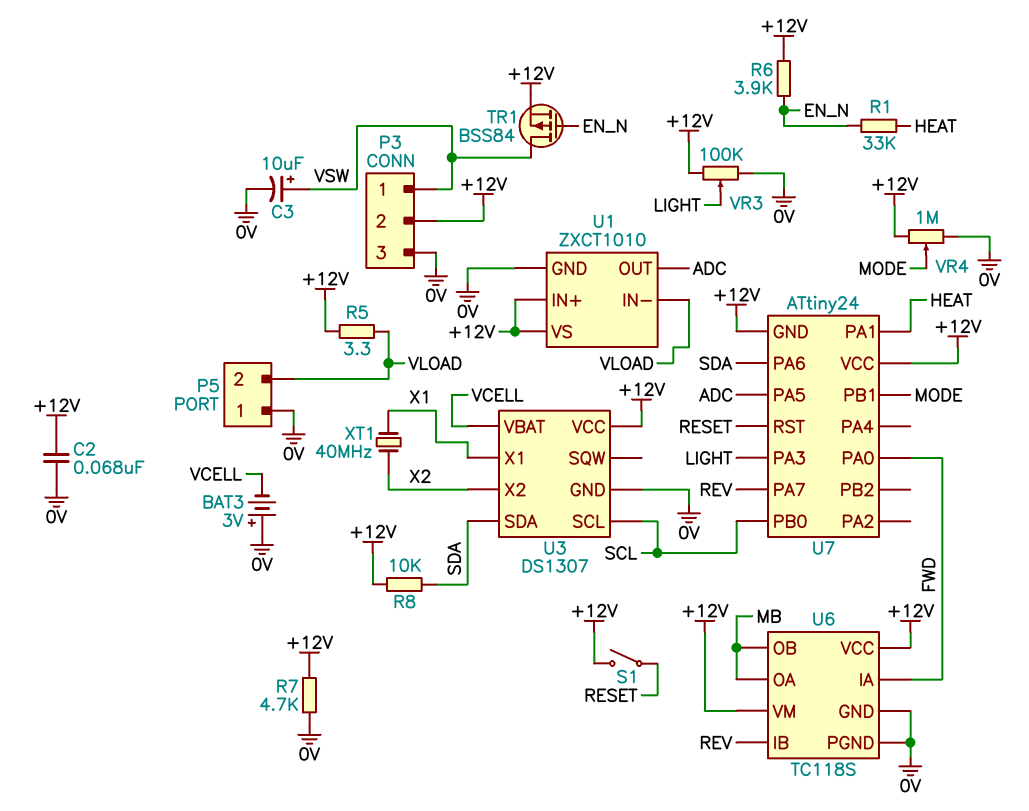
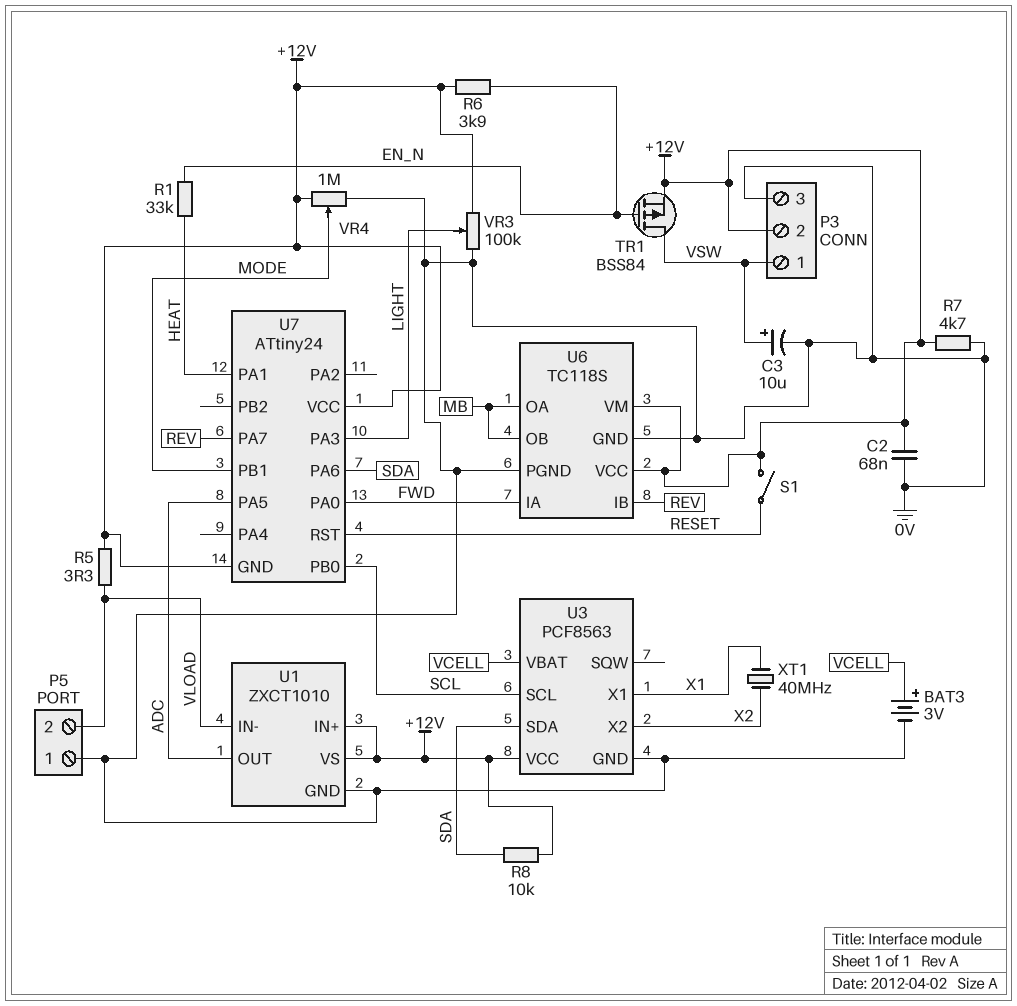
BAT3: 3V (plus 0V, minus VCELL) -> 3V (plus VCELL, minus 0V)
U3: DS1307 -> PCF8563

